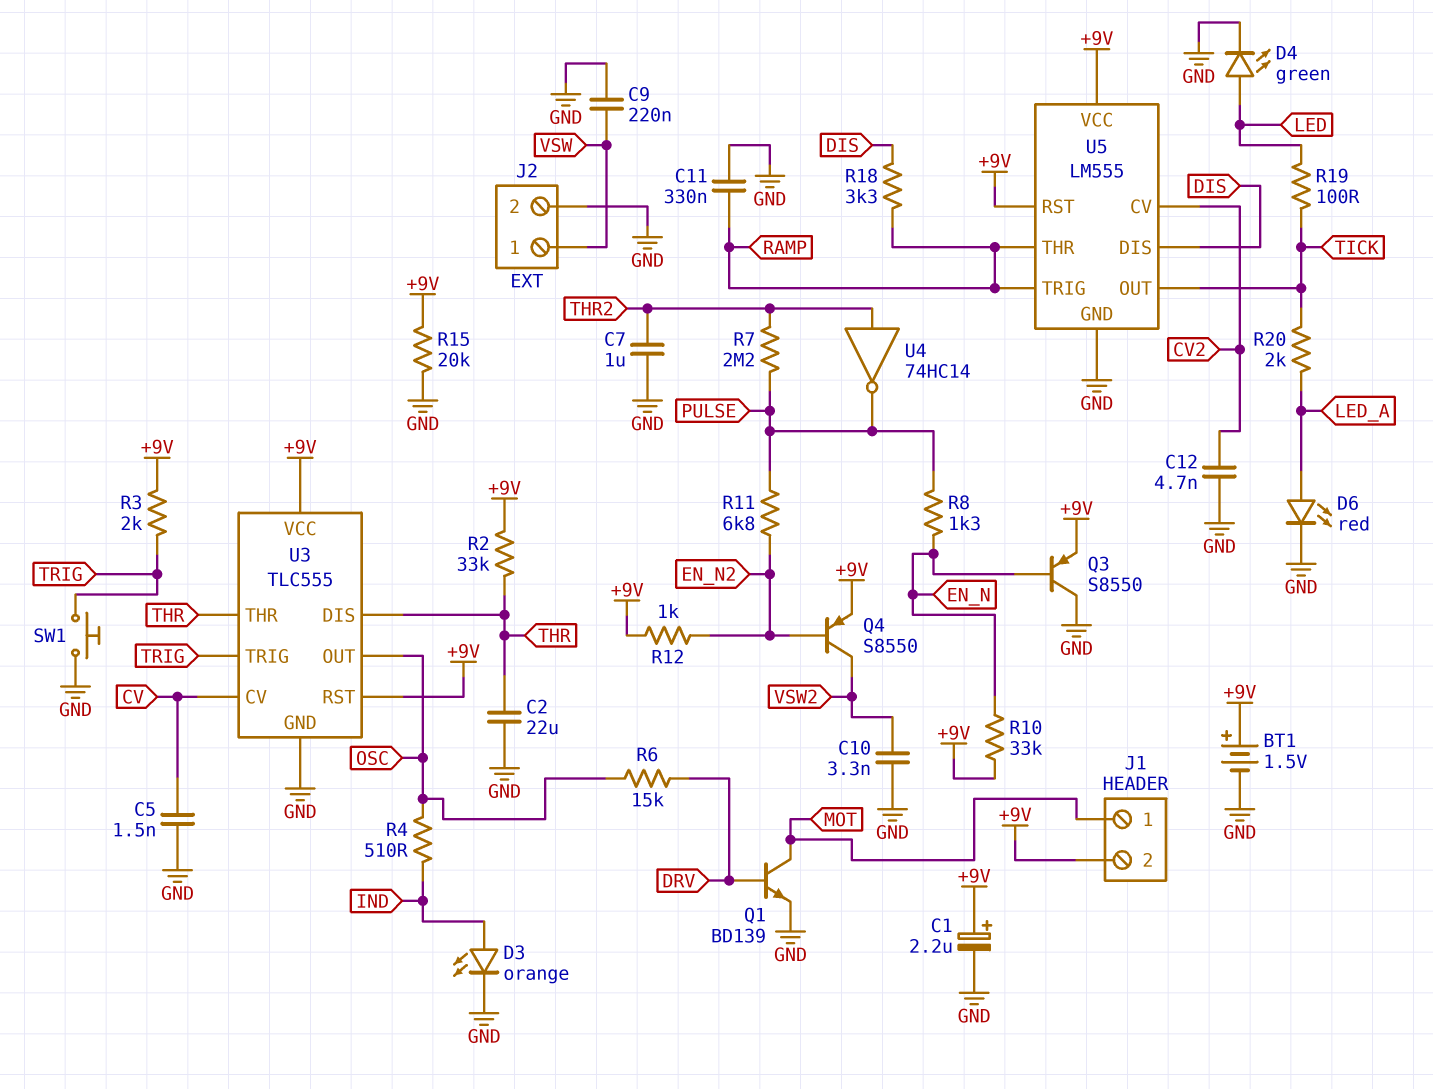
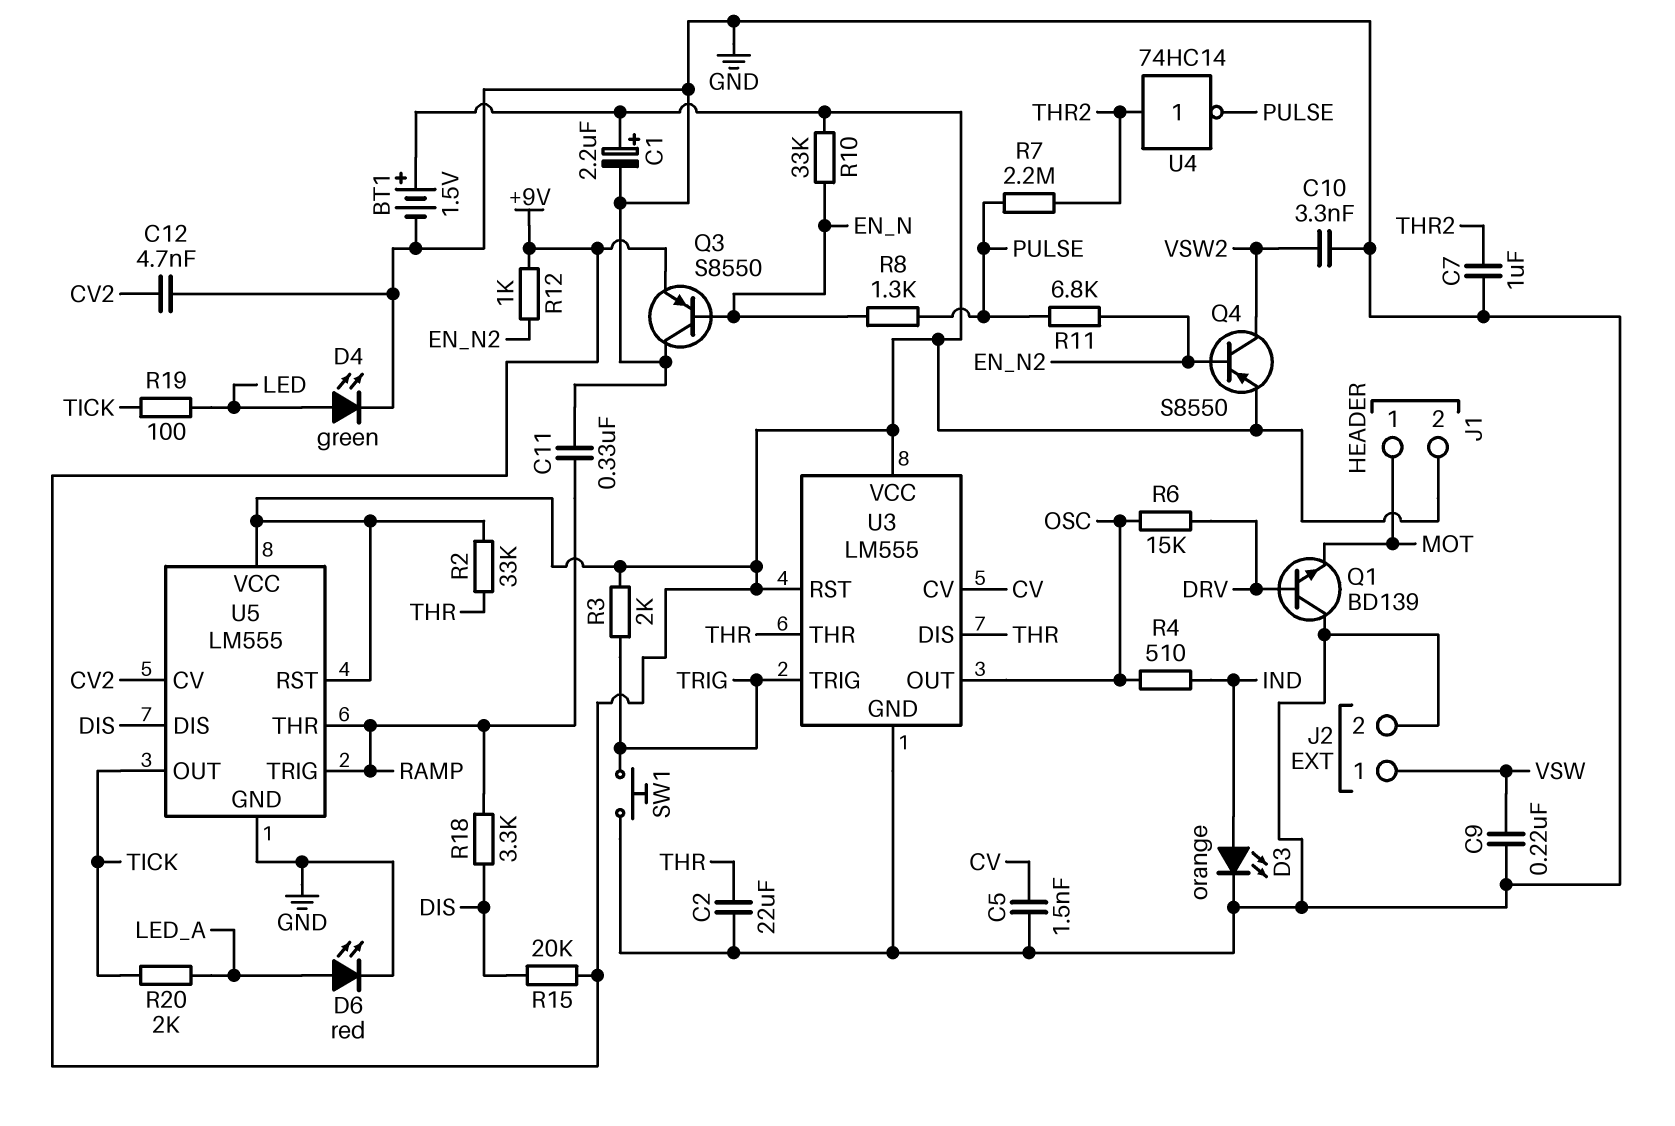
Q1: NPN BD139 (B DRV, C MOT, E GND) -> NPN BD139 (B DRV, C GND, E MOT)
R15: 20k (+9V, GND) -> 20k (+9V, DIS)
U3: TLC555 -> LM555

